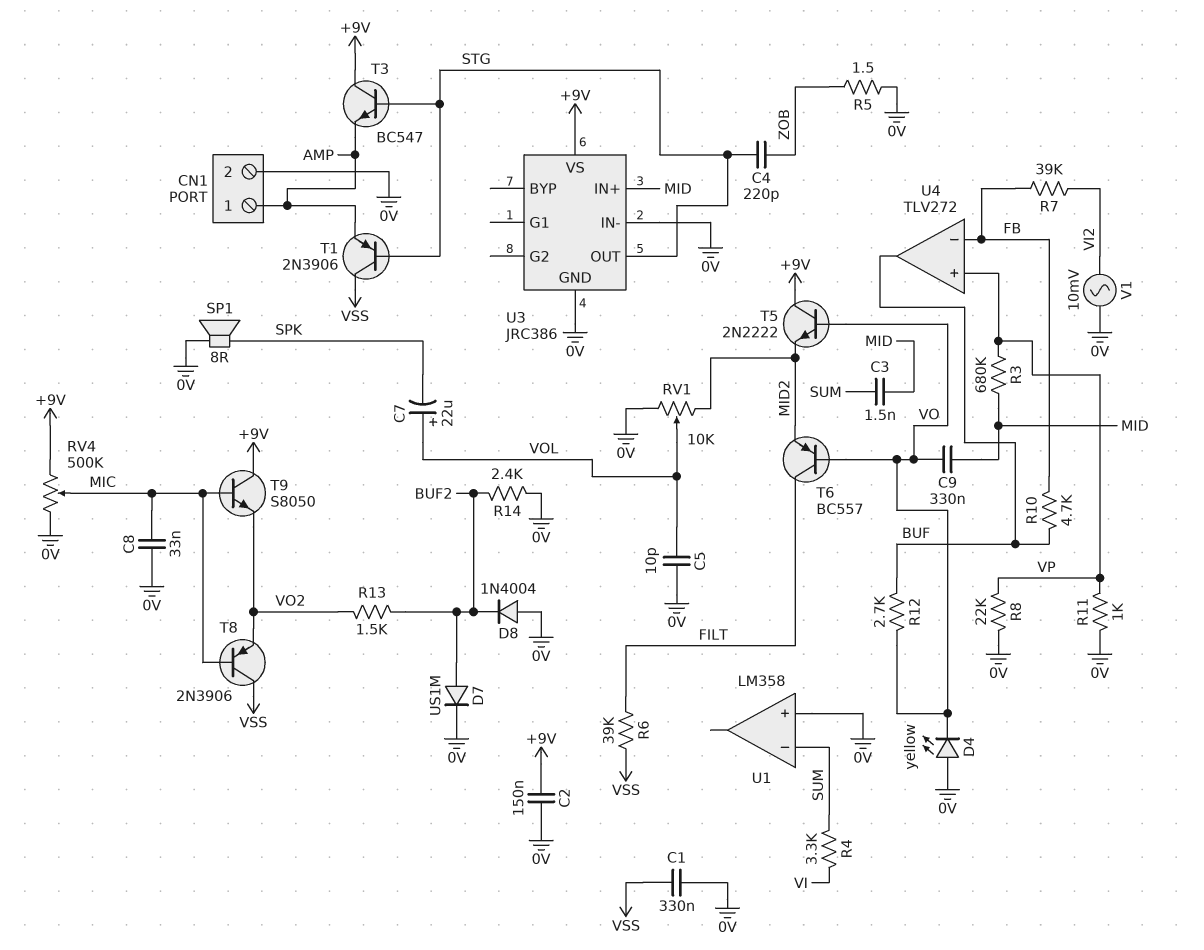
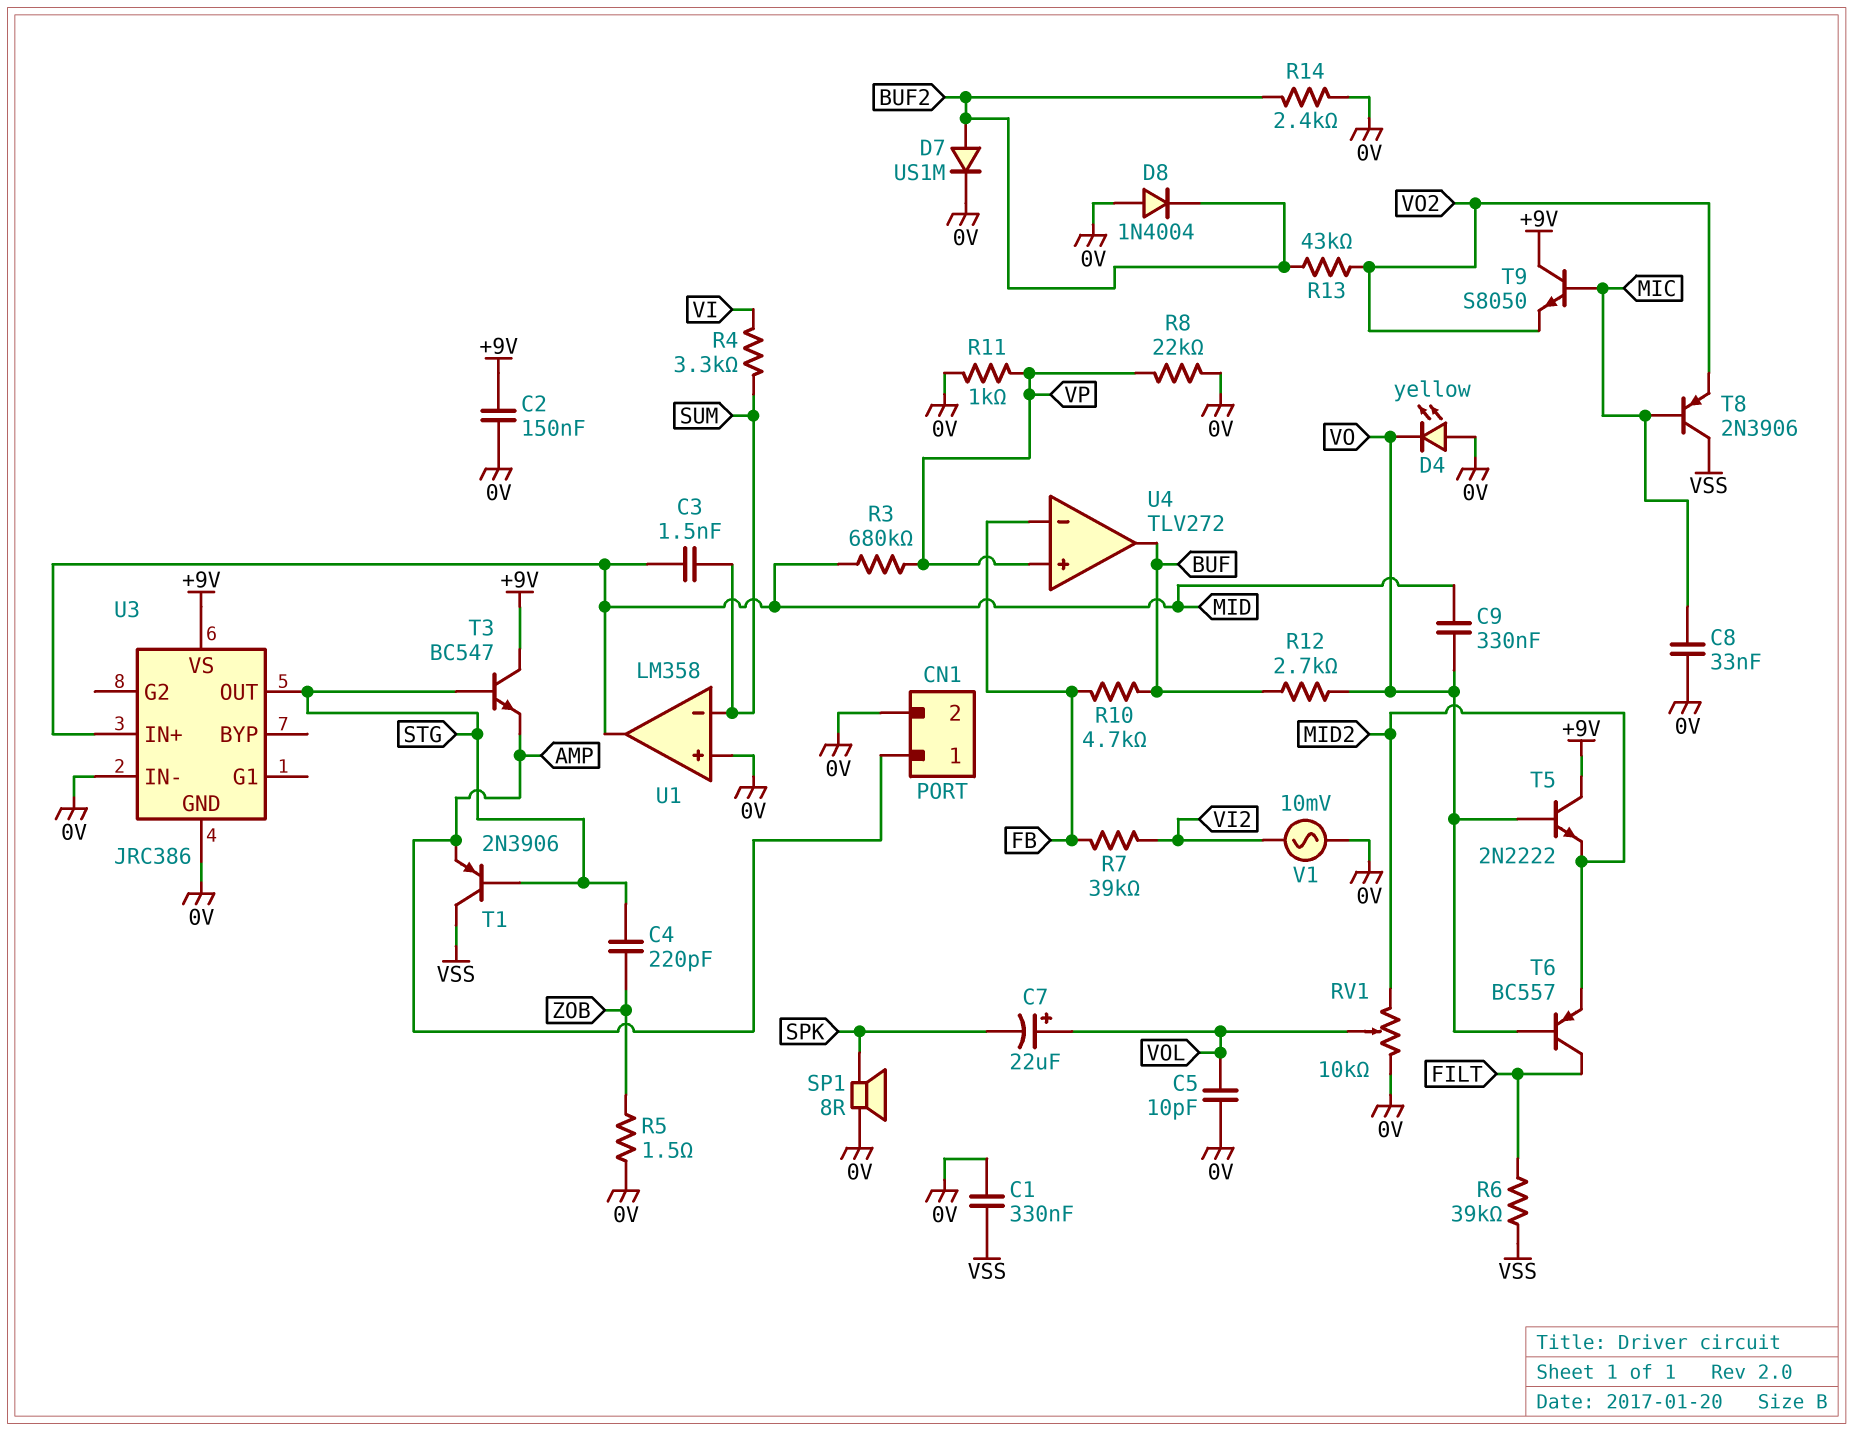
R13: 1.5k (BUF2, VO2) -> 43k (BUF2, VO2)
RV4: 500k (+9V, 0V, wiper MIC) -> none
U1 pin out: none -> MID

